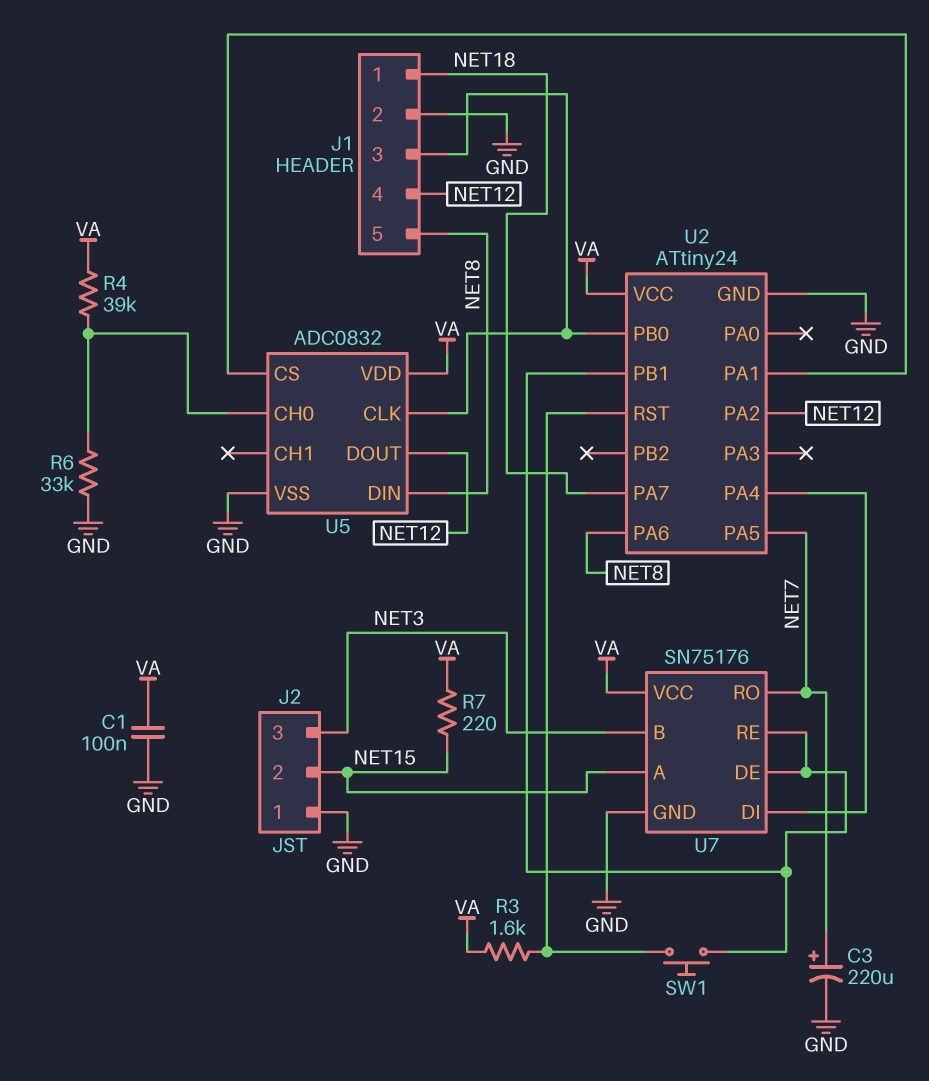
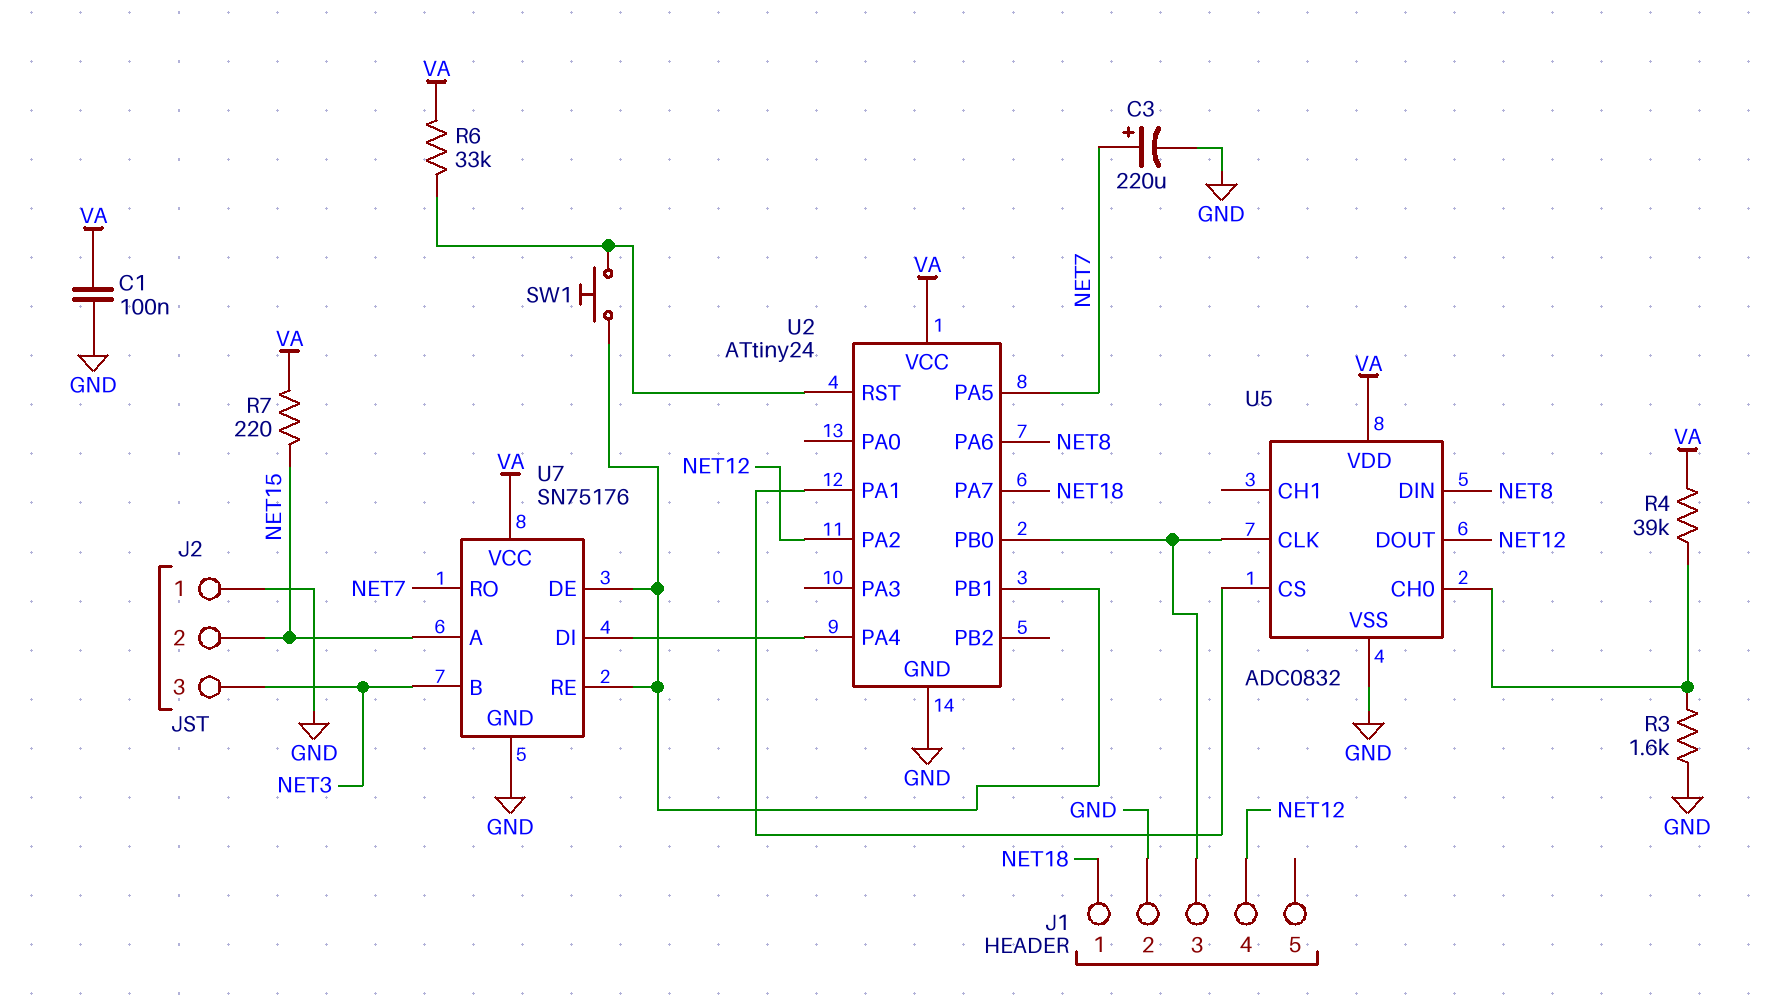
J1 pin 5: NET8 -> none
R3: 1.6k (U2/RST, VA) -> 1.6k (GND, U5/CH0)
R6: 33k (GND, U5/CH0) -> 33k (U2/RST, VA)

